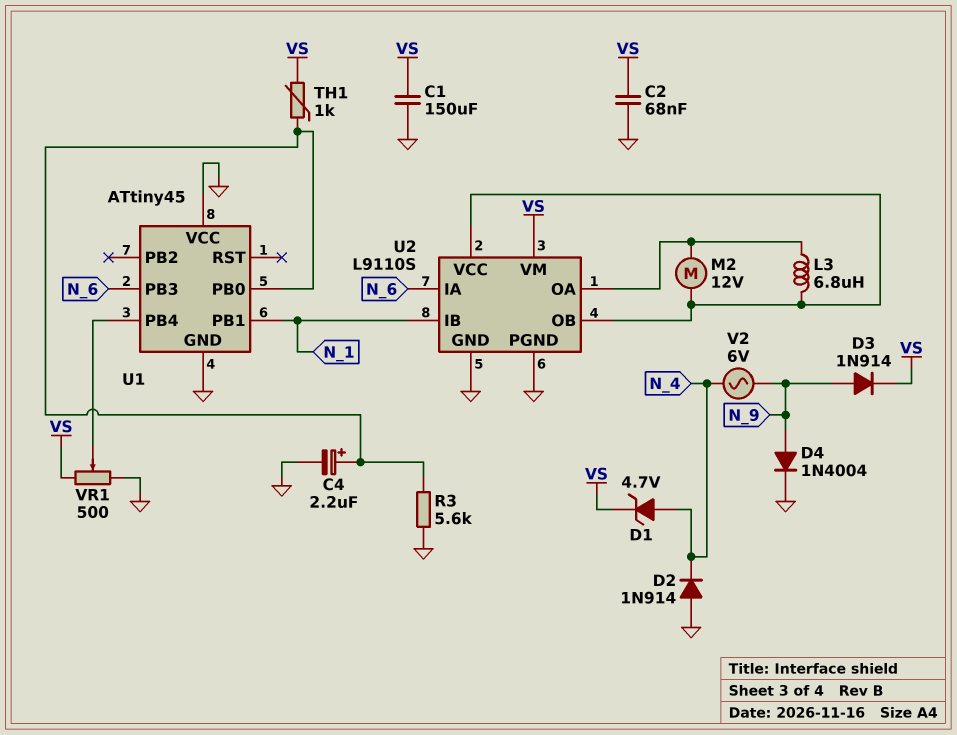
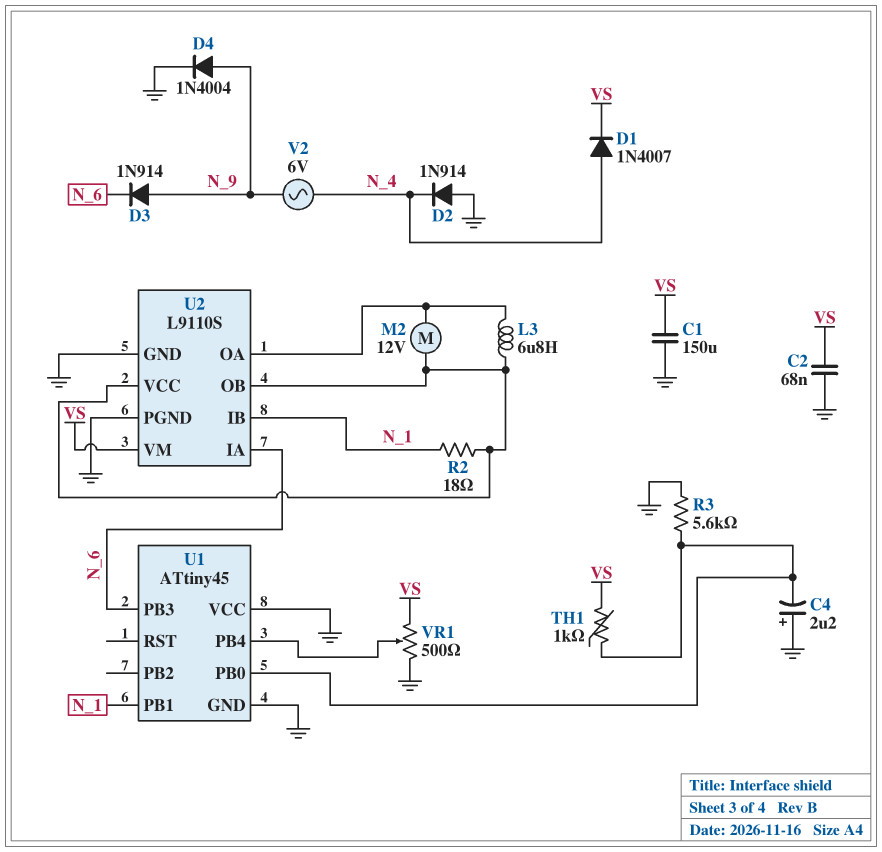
C4: 2.2uF (plus U1/PB0, minus GND) -> 2.2uF (plus GND, minus U1/PB0)
D1: zener 4.7V (A N_4, K VS) -> diode 1N4007 (A N_4, K VS)
D3: diode 1N914 (A N_9, K VS) -> diode 1N914 (A N_9, K N_6)
R2: none -> 18 (N_1, U2/OB)

